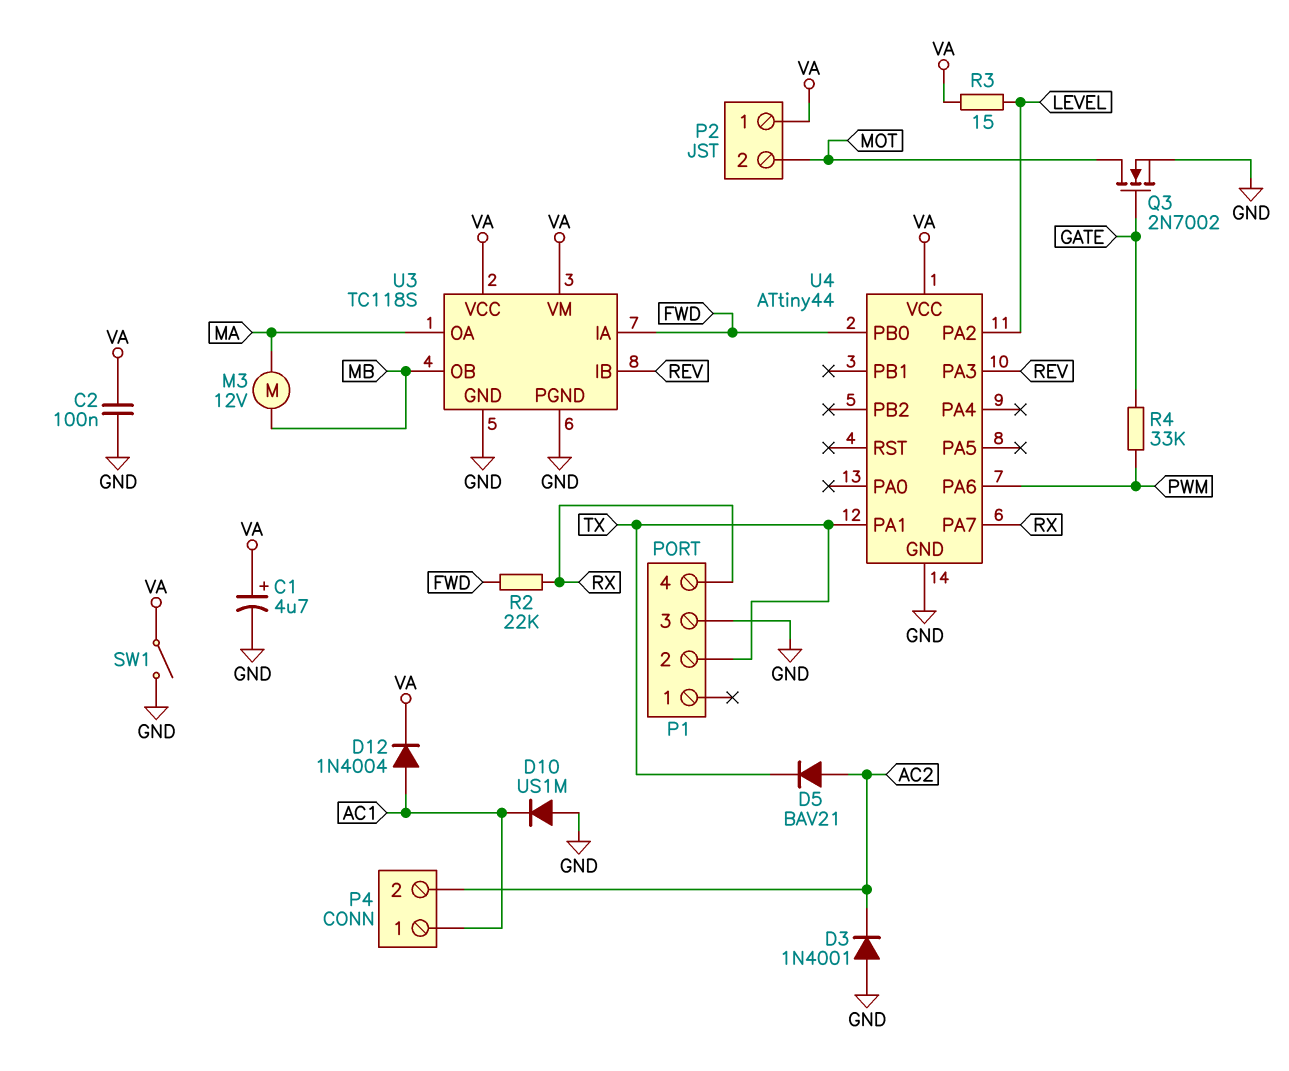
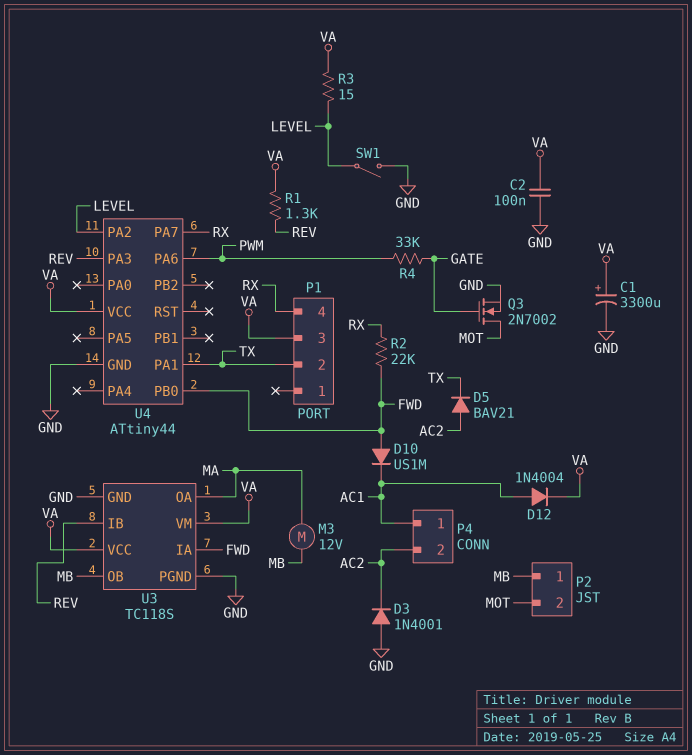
C1: 4.7uF (plus VA, minus GND) -> 3300uF (plus VA, minus GND)
D10: diode US1M (A GND, K AC1) -> diode US1M (A FWD, K AC1)
P1 pin 3: GND -> VA
P2 pin 1: VA -> MB
R1: none -> 1.3k (REV, VA)
SW1: switch (GND, VA) -> switch (GND, LEVEL)

